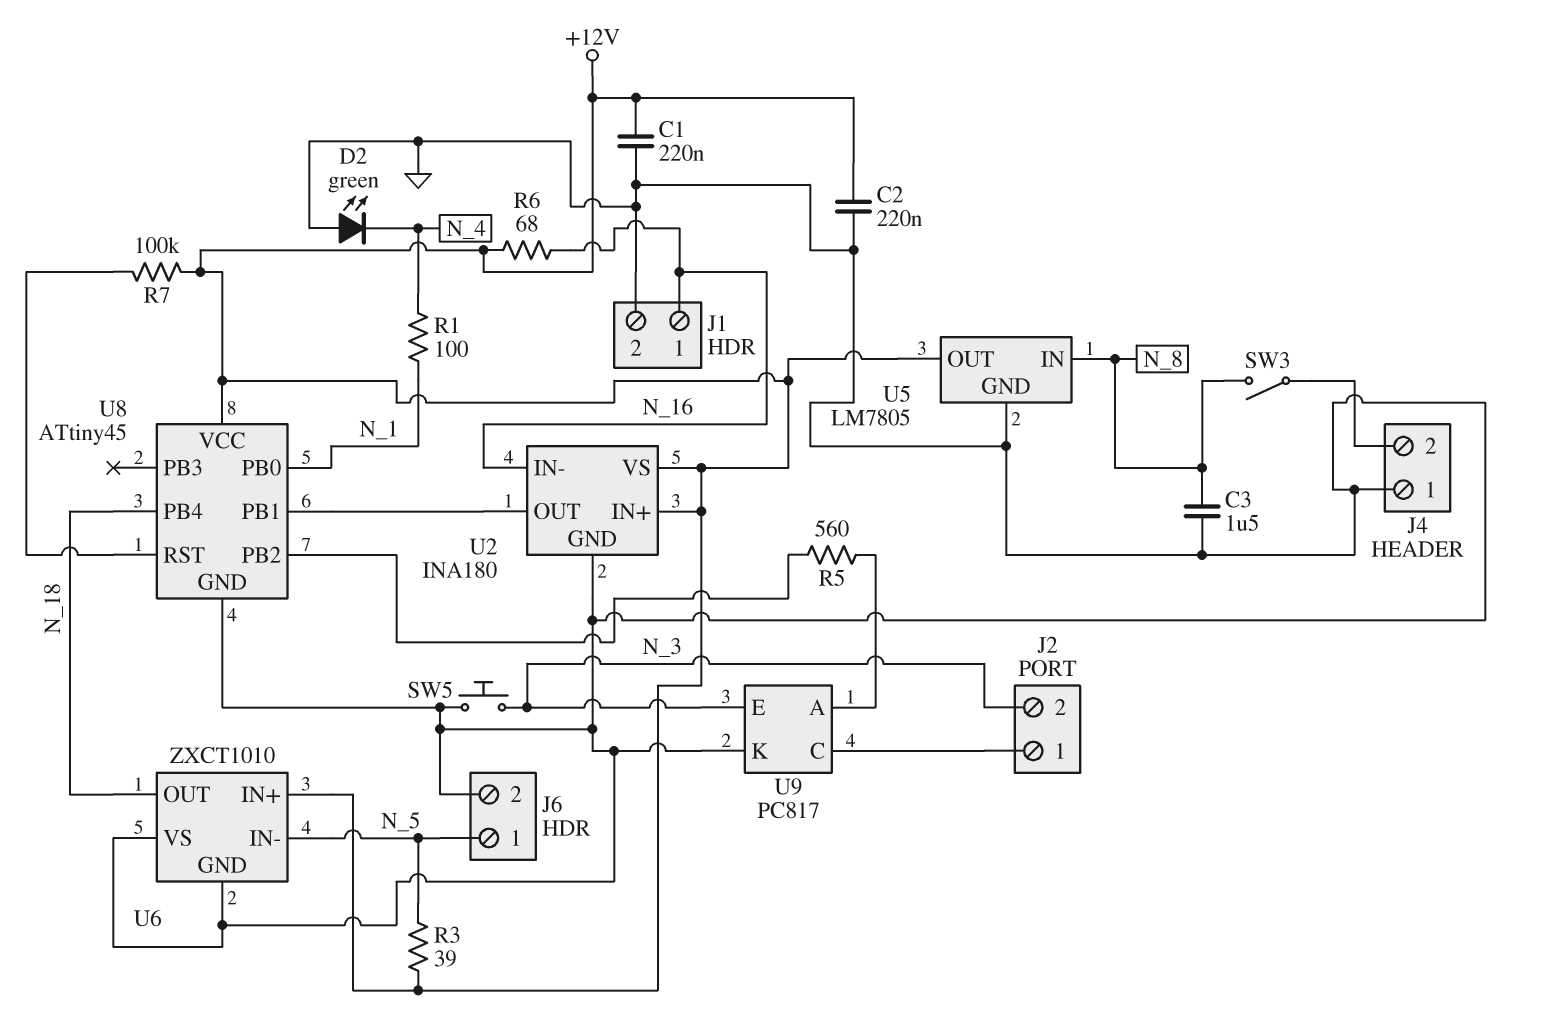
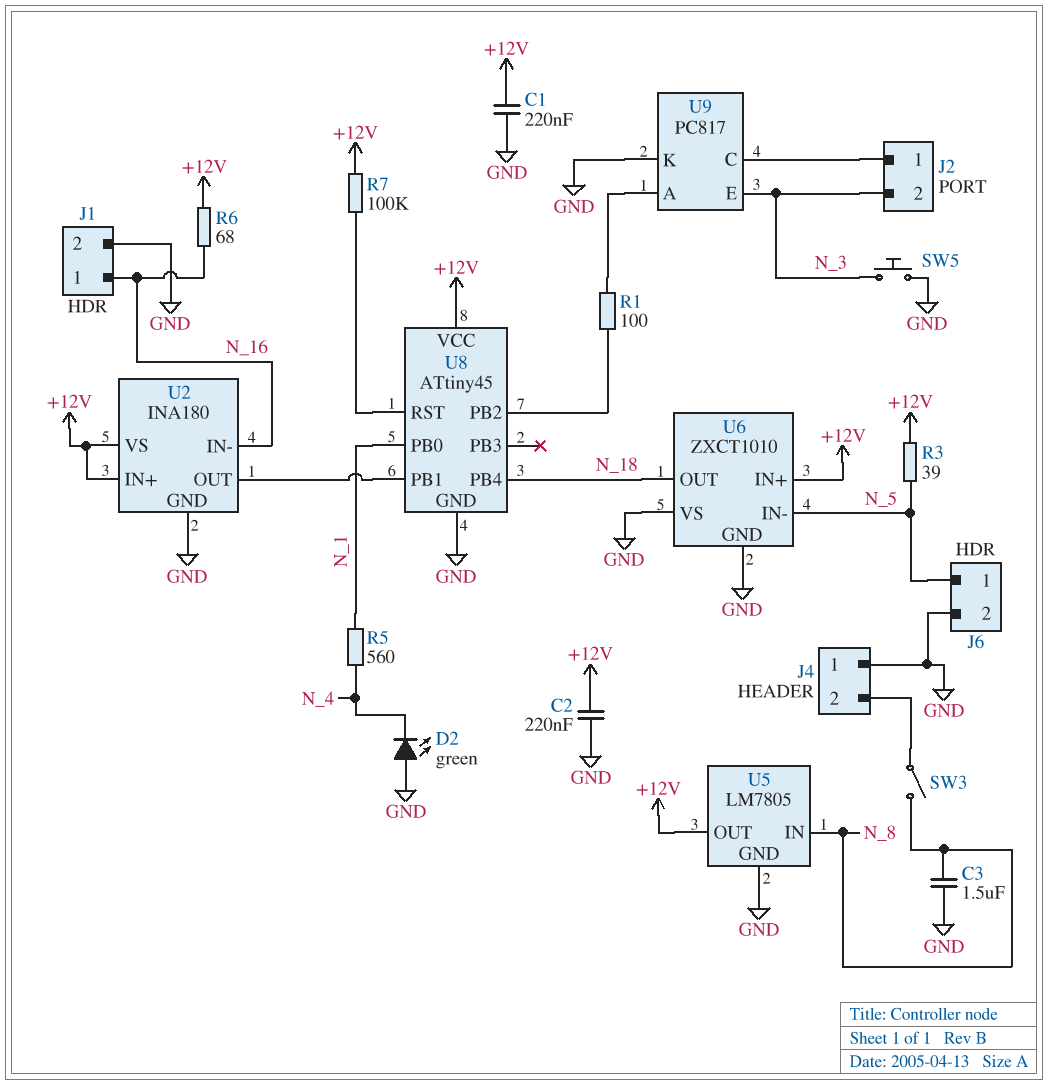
R1: 100 (N_1, N_4) -> 100 (U8/PB2, U9/A)
R5: 560 (U8/PB2, U9/A) -> 560 (N_1, N_4)

